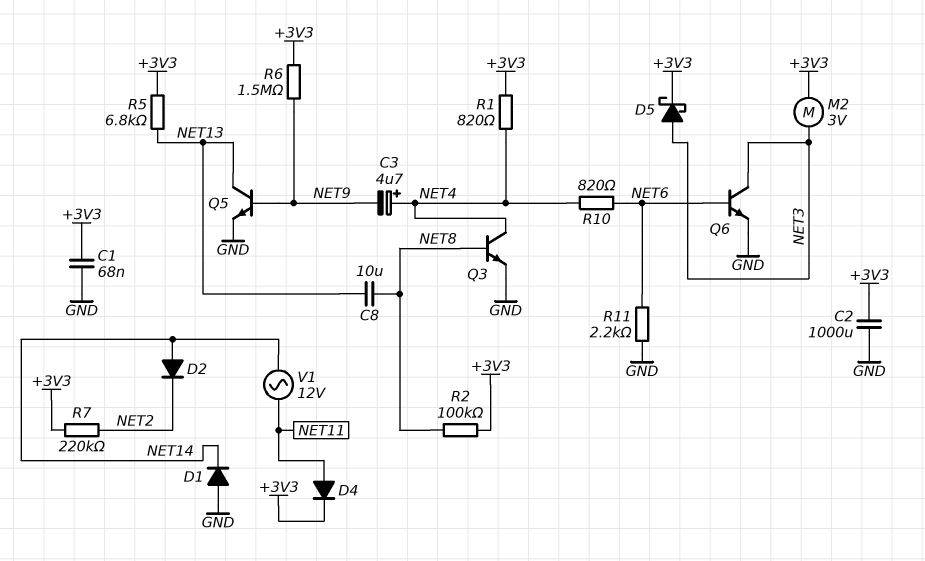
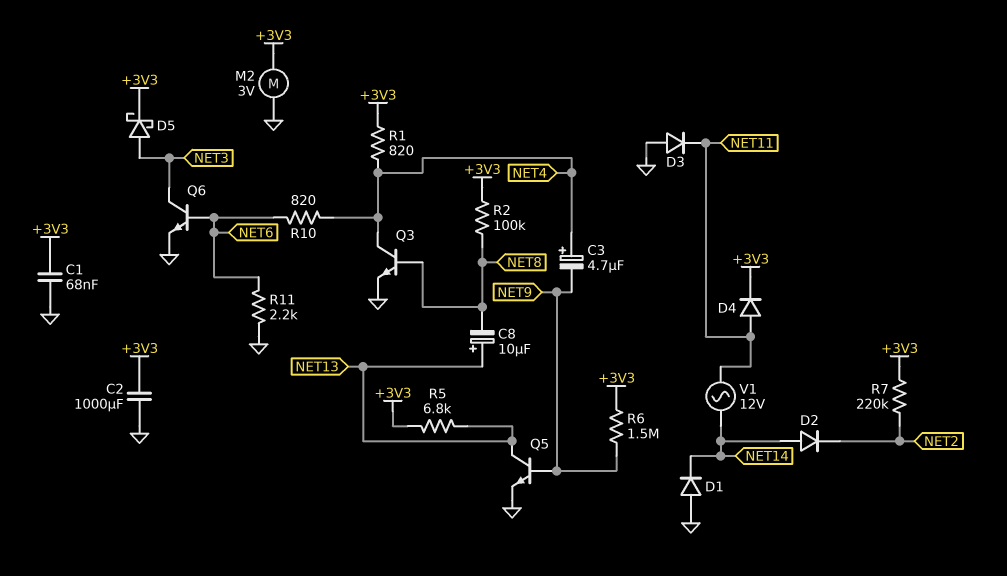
C8: 10uF (NET8, NET13) -> 10uF (plus NET13, minus NET8)
D3: none -> diode (A GND, K NET11)
M2: motor 3V (+3V3, NET3) -> motor 3V (+3V3, GND)

